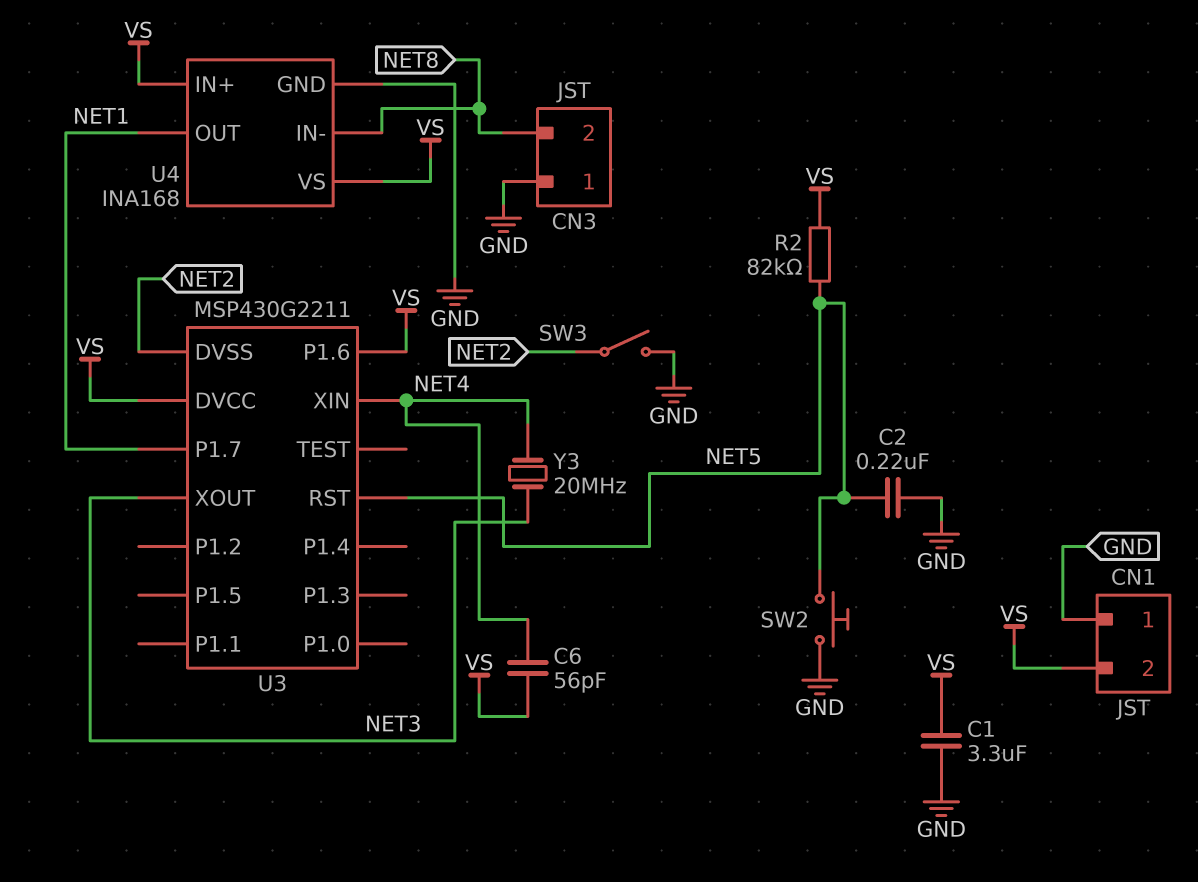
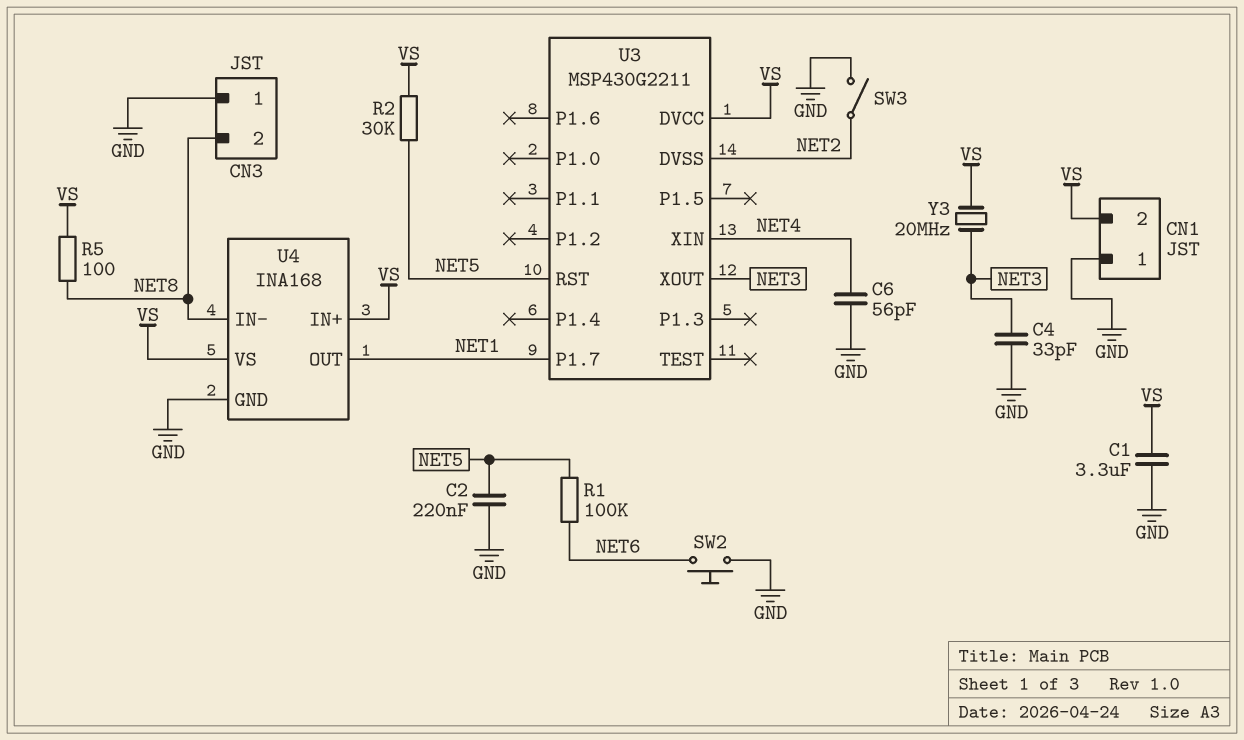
C4: none -> 33pF (GND, NET3)
C6: 56pF (NET4, VS) -> 56pF (GND, NET4)
R1: none -> 100k (NET5, NET6)
R2: 82k (NET5, VS) -> 30k (NET5, VS)
R5: none -> 100 (NET8, VS)
SW2: button (GND, NET5) -> button (GND, NET6)
U3 pin P1.6: VS -> none
Y3: 20MHz (NET3, NET4) -> 20MHz (NET3, VS)

